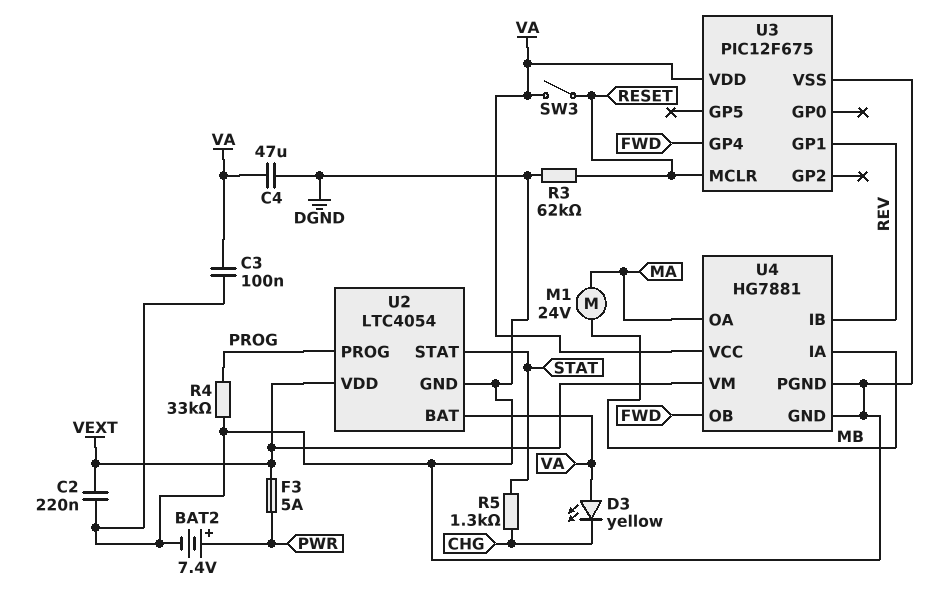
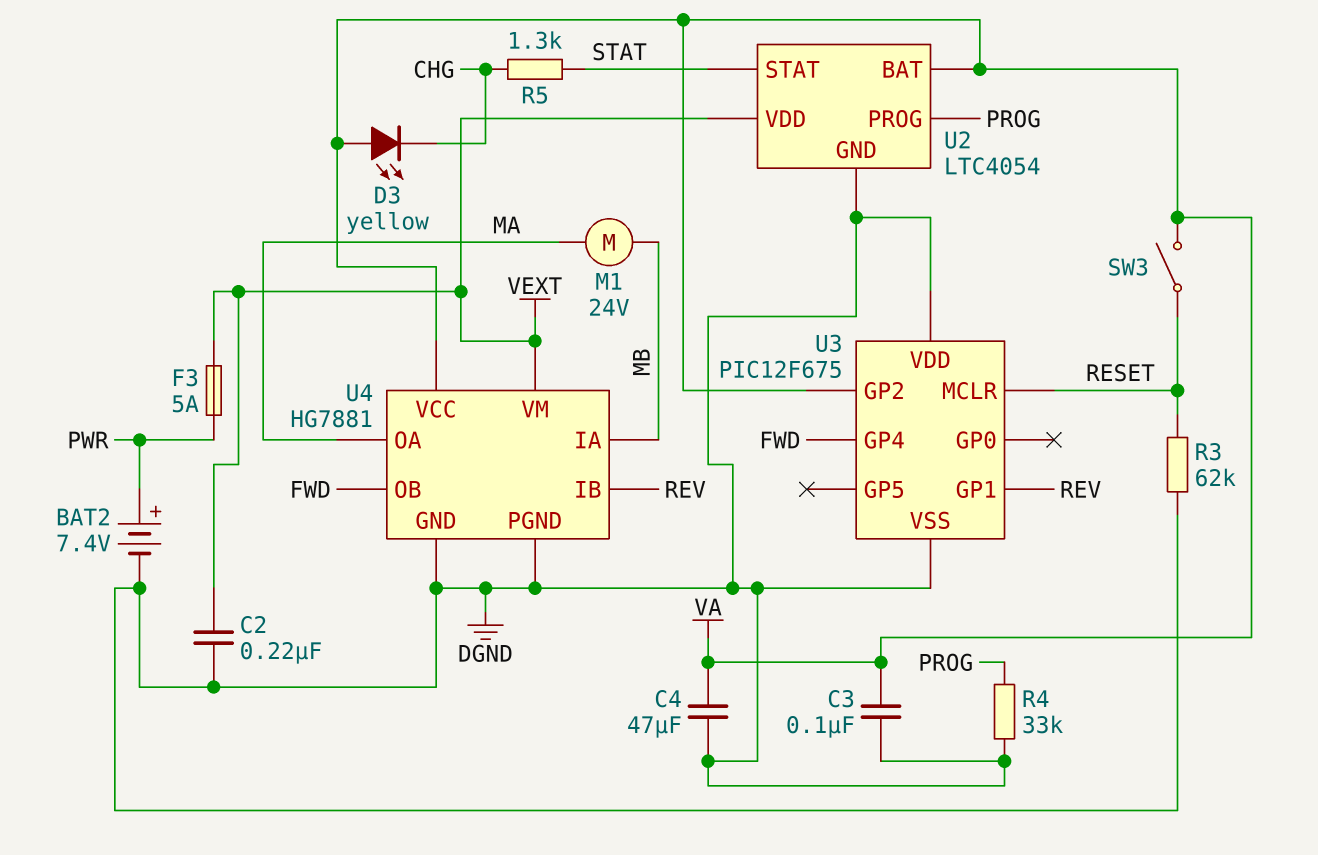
U3 pin GP2: none -> VA
U3 pin VDD: VA -> DGND

